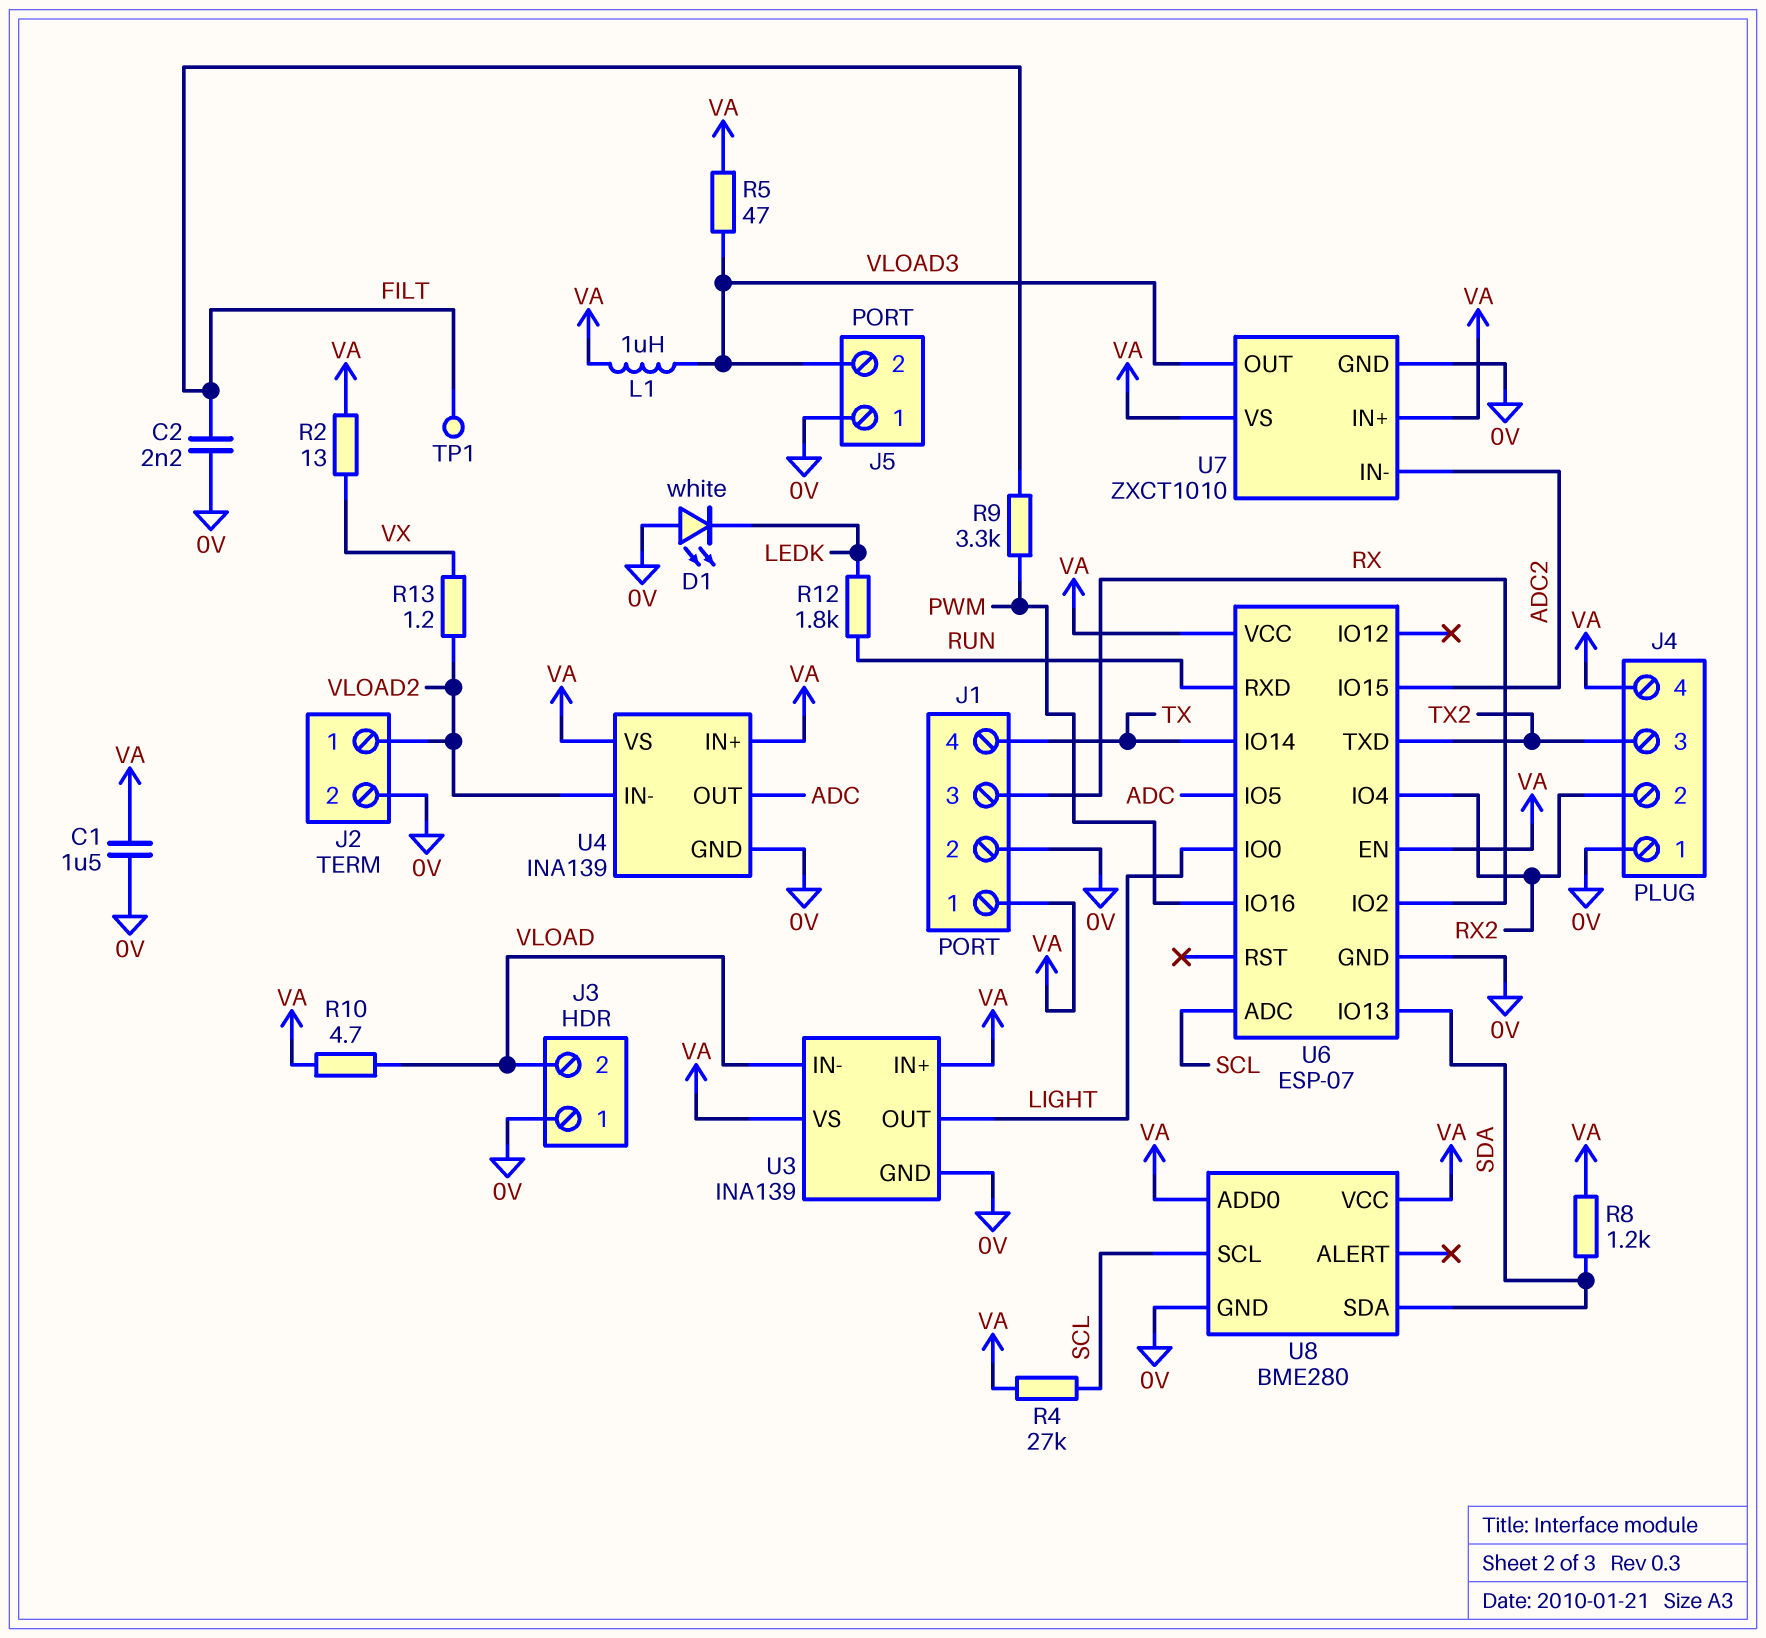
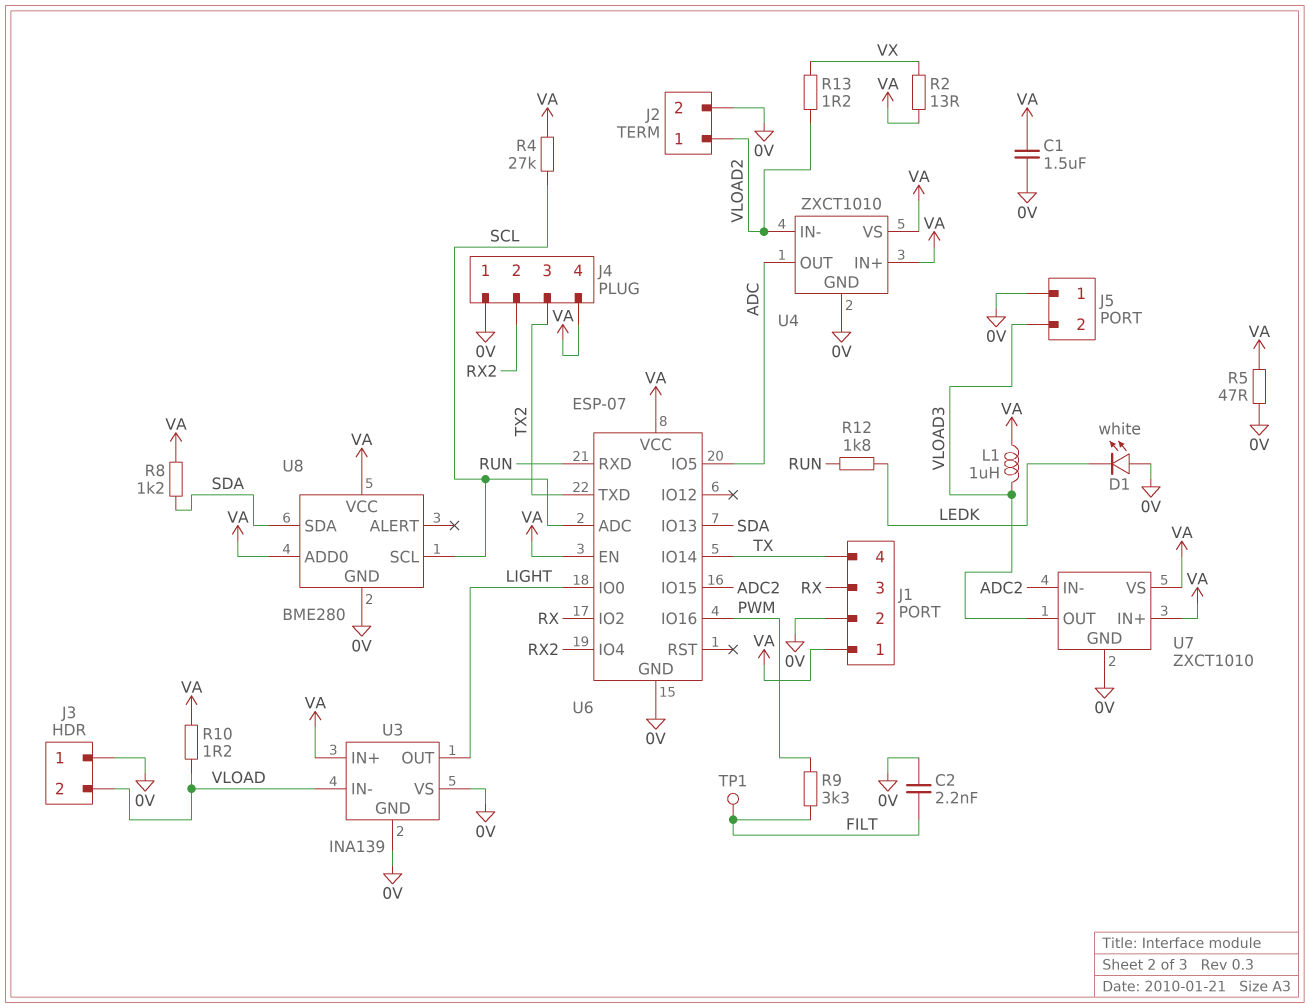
R5: 47 (VA, VLOAD3) -> 47 (0V, VA)
R10: 4.7 (VA, VLOAD) -> 1.2 (VA, VLOAD)
U3 pin VS: VA -> 0V
U4: INA139 -> ZXCT1010

